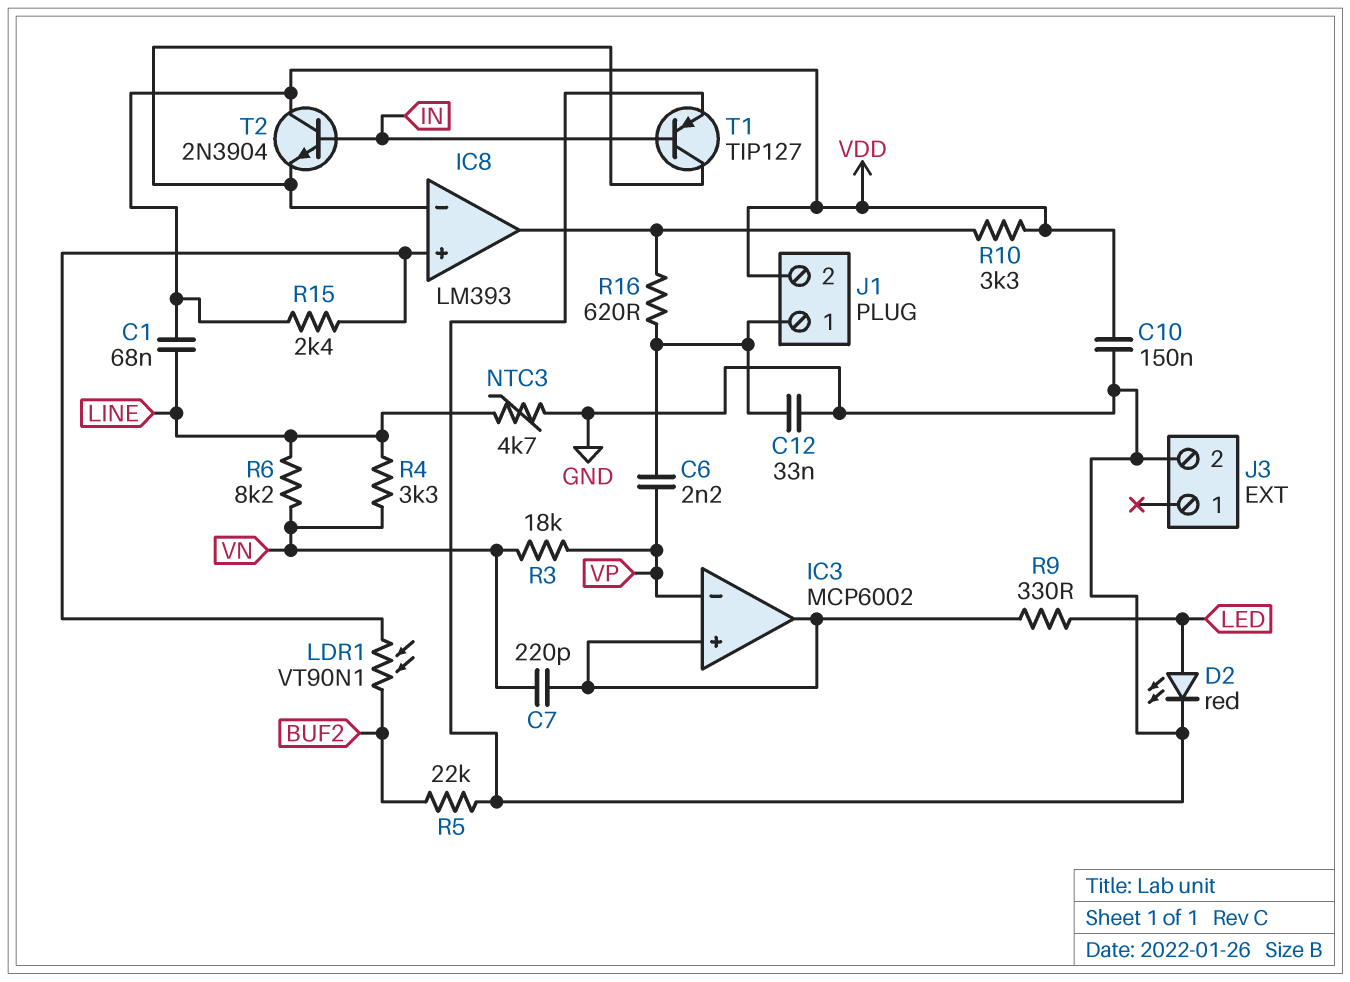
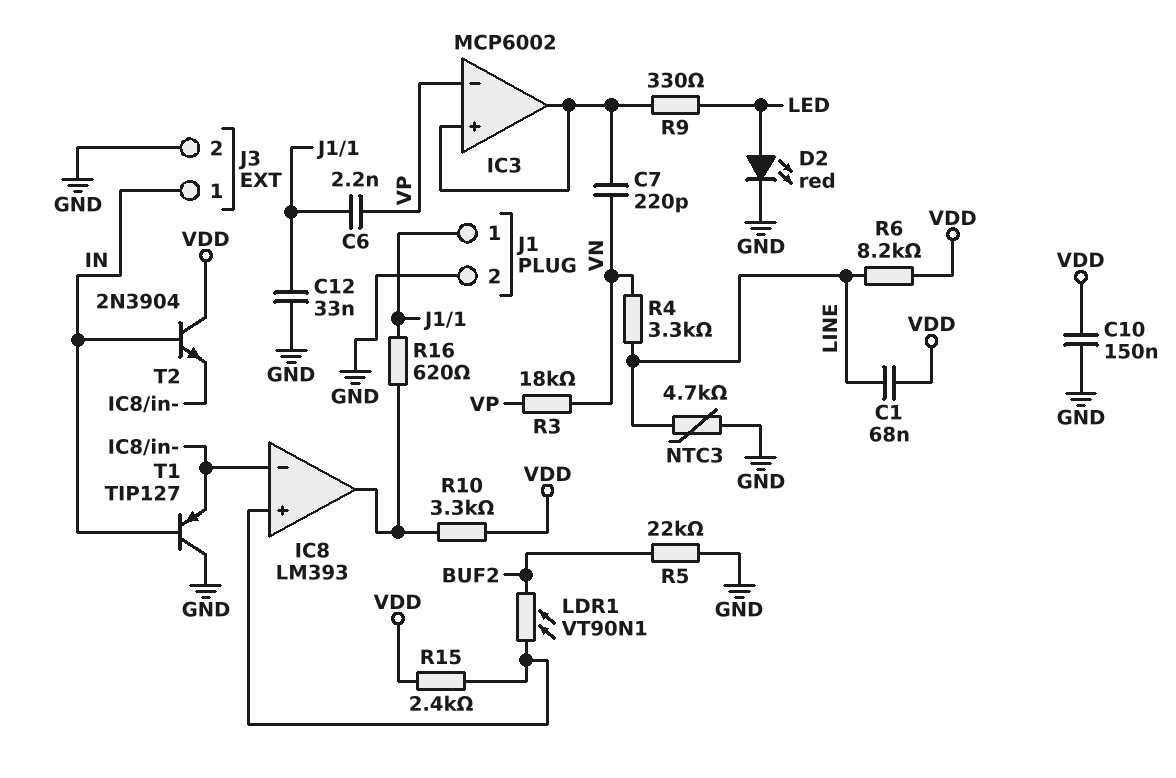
J1 pin 2: VDD -> GND
J3 pin 1: none -> IN
R6: 8.2k (LINE, VN) -> 8.2k (LINE, VDD)
T1: PNP TIP127 (B IN, C IC8/in-, E GND) -> PNP TIP127 (B IN, C GND, E IC8/in-)

